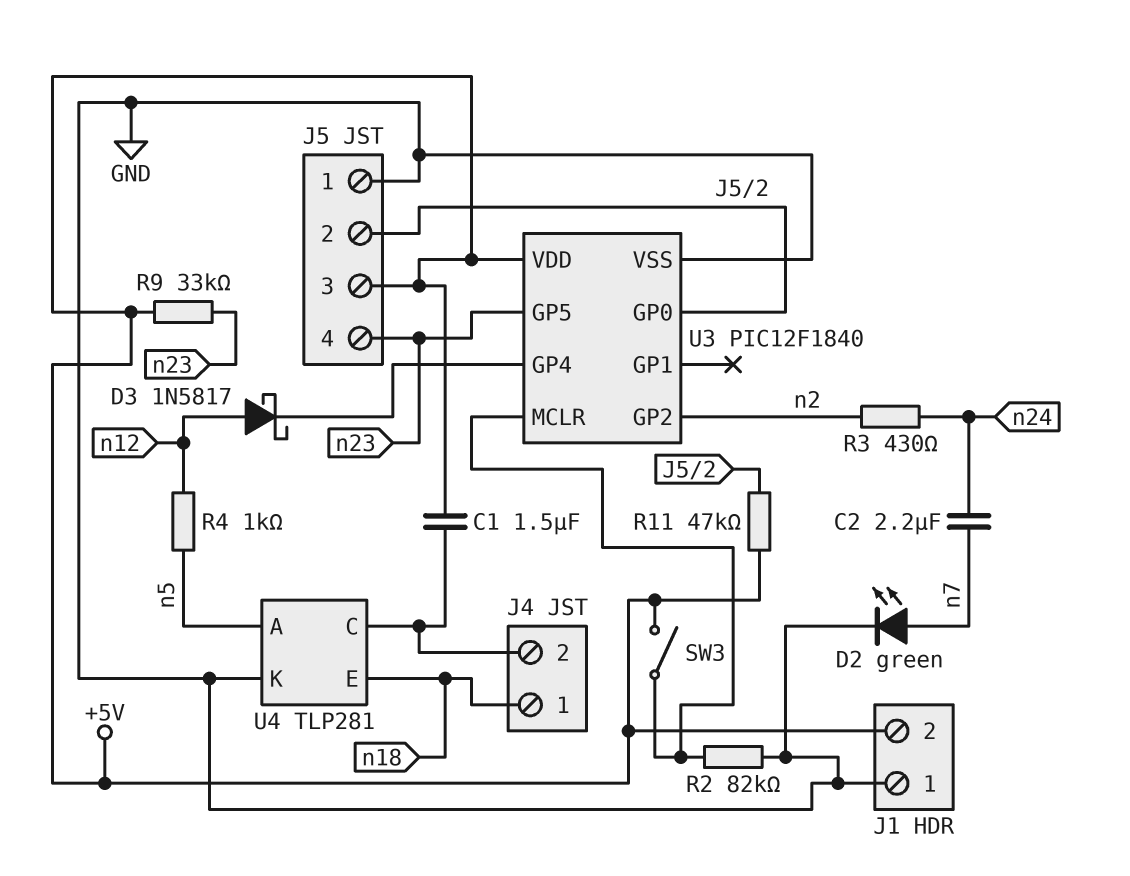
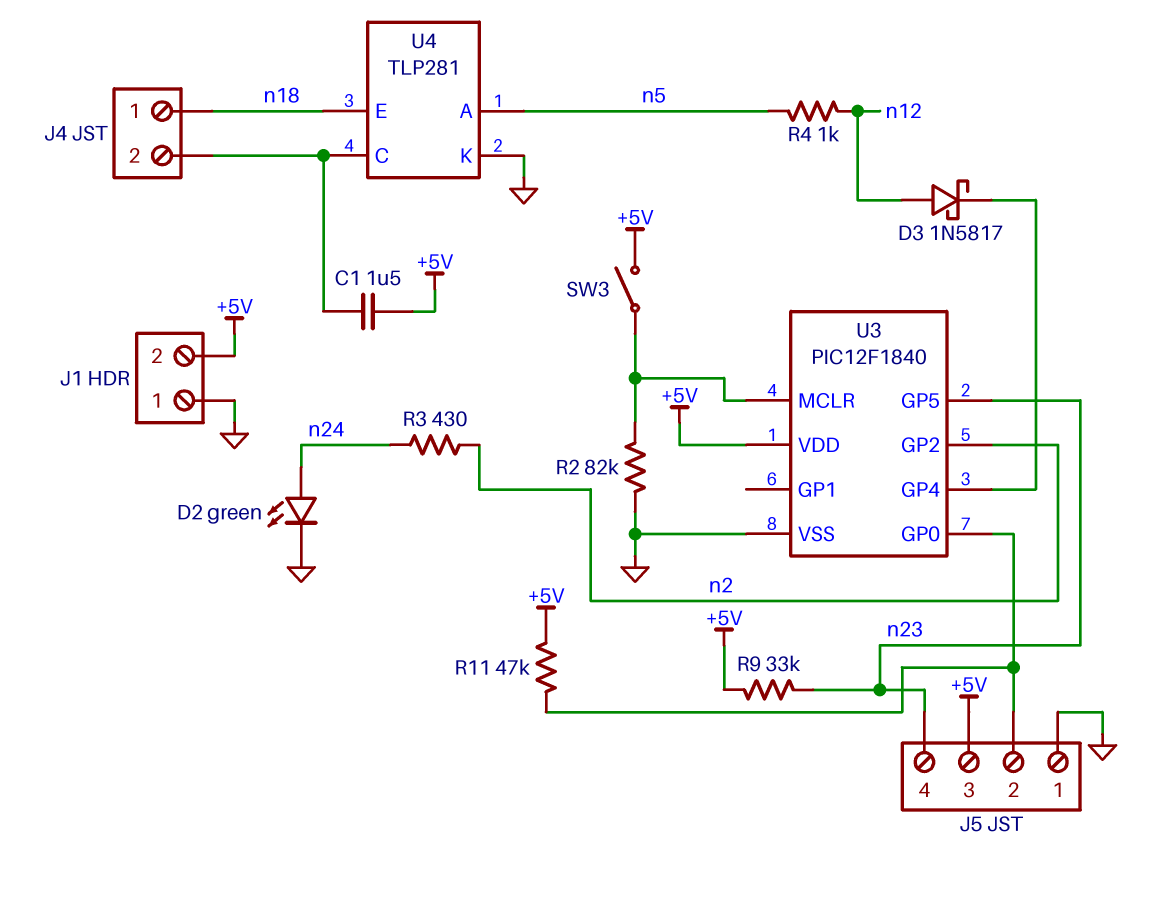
C2: 2.2uF (n7, n24) -> none
D2: LED green (A n7, K GND) -> LED green (A n24, K GND)

